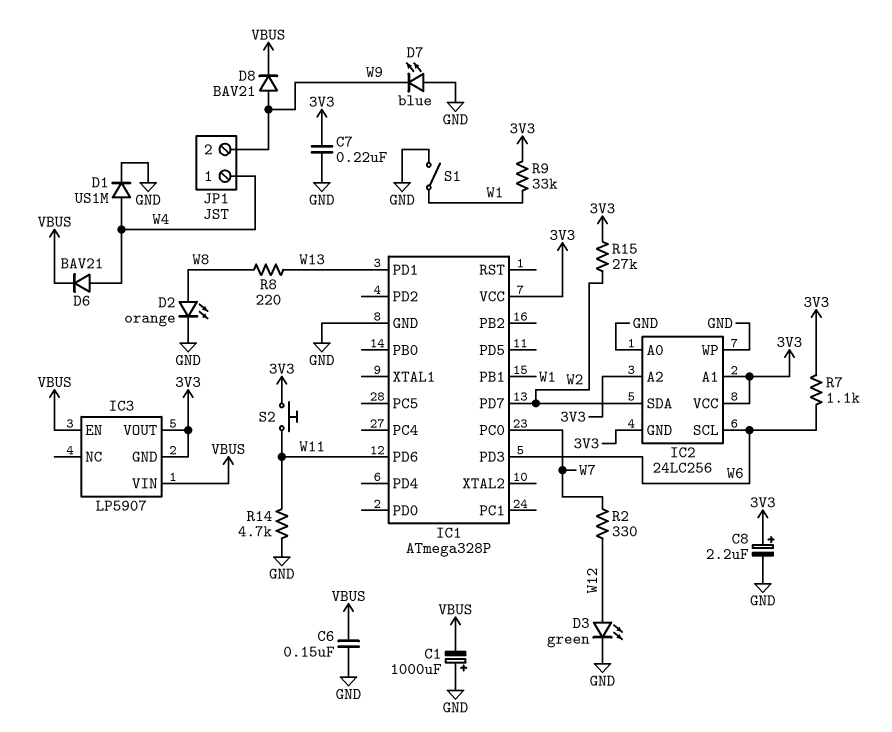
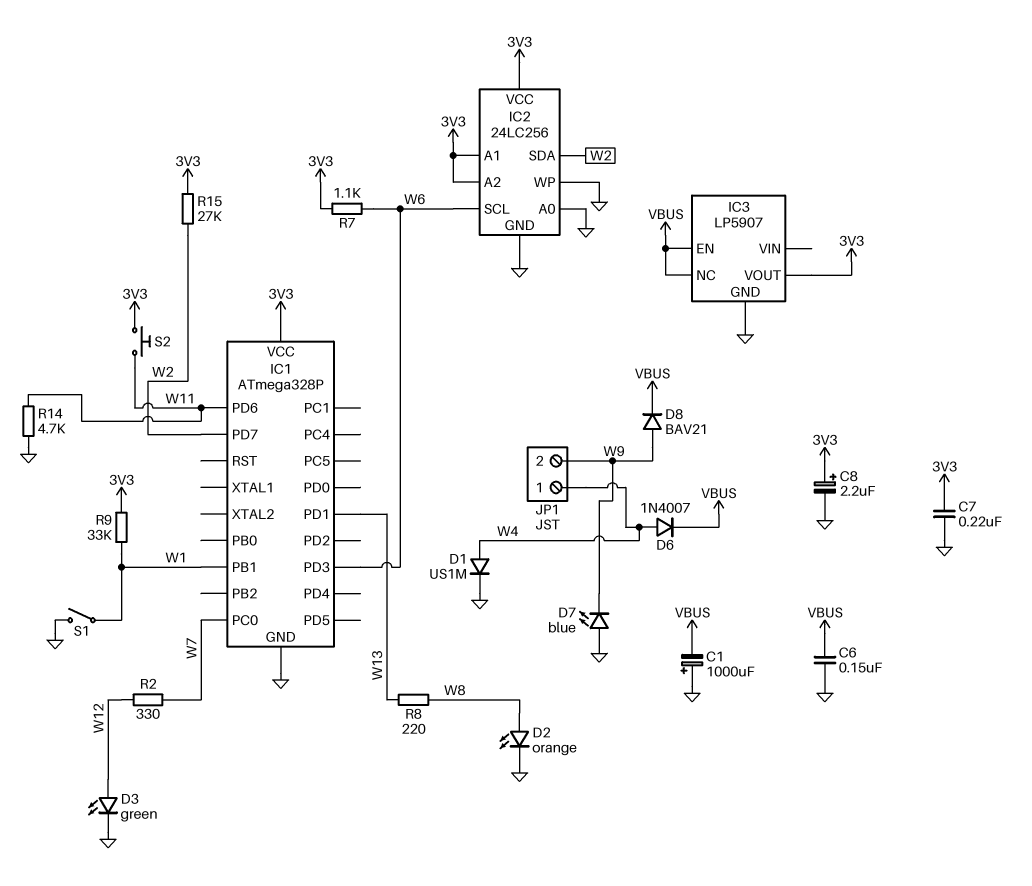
D6: diode BAV21 (A W4, K VBUS) -> diode 1N4007 (A W4, K VBUS)
IC2 pin GND: 3V3 -> GND
IC3 pin GND: 3V3 -> GND
IC3 pin NC: none -> VBUS
IC3 pin VIN: VBUS -> none

